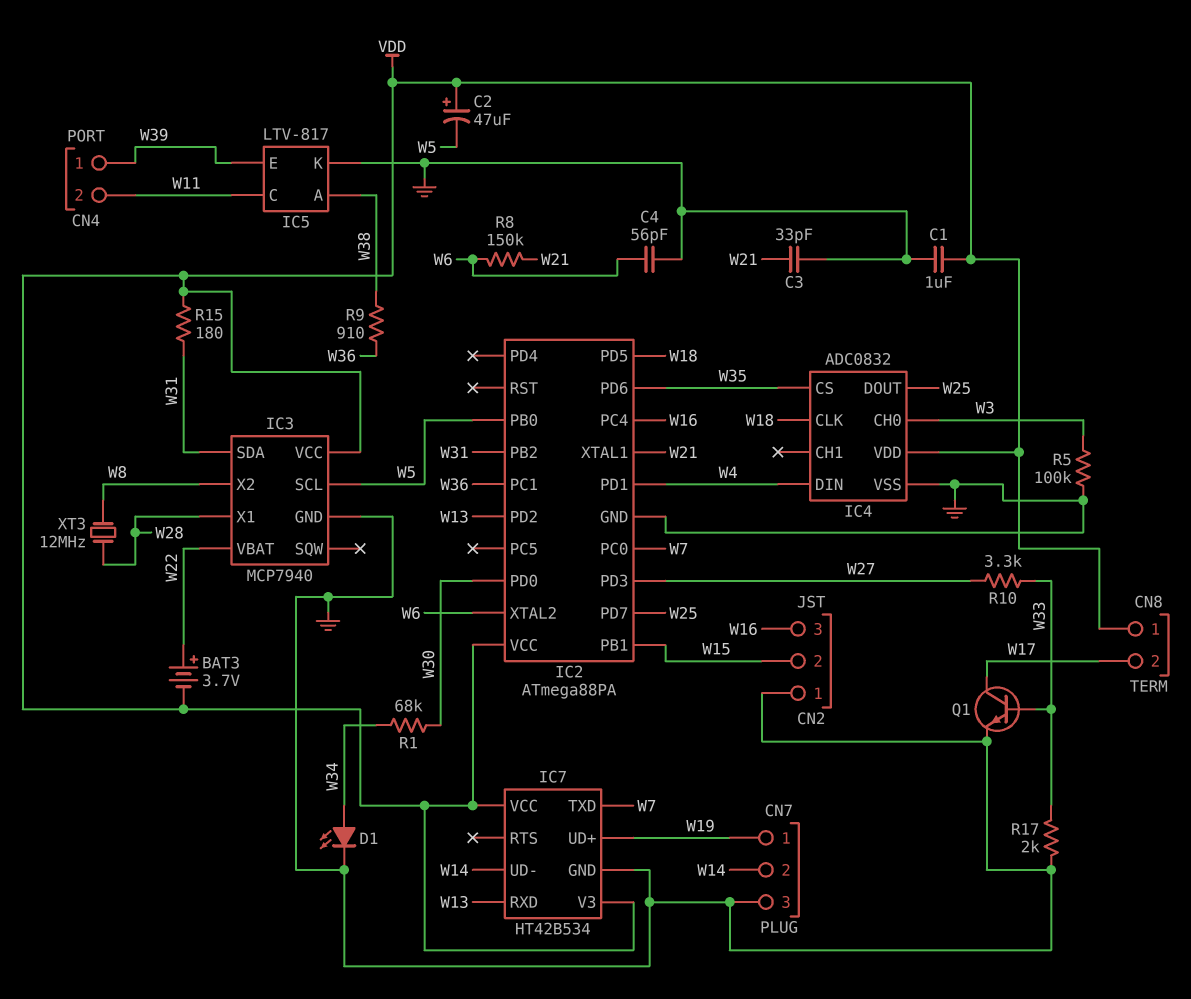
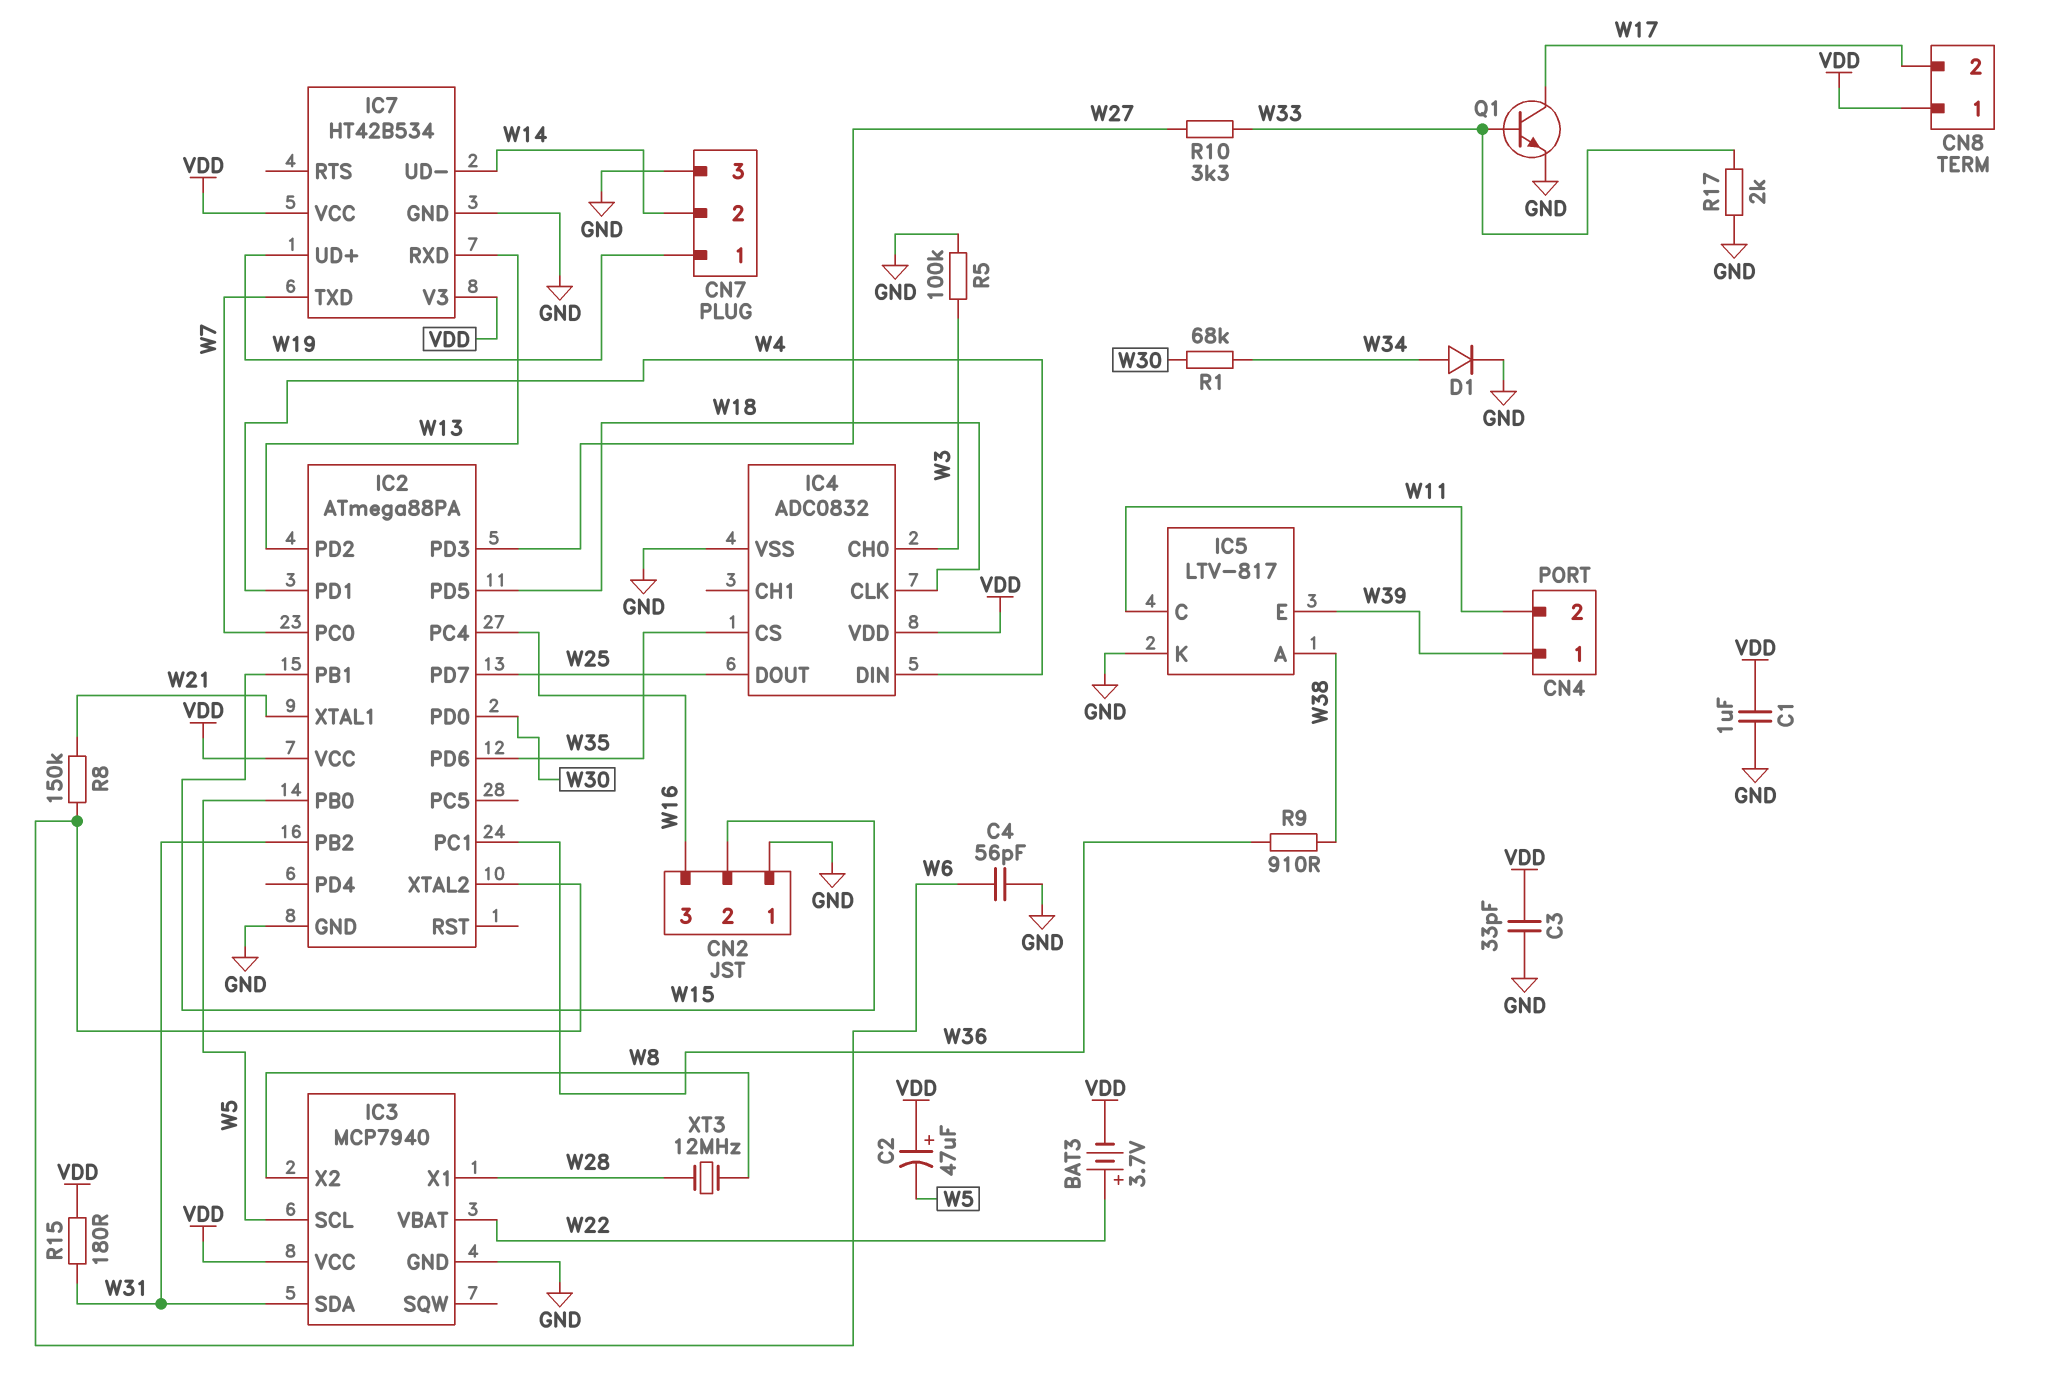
C3: 33pF (GND, W21) -> 33pF (GND, VDD)
D1: LED (A W34, K GND) -> diode (A W34, K GND)

